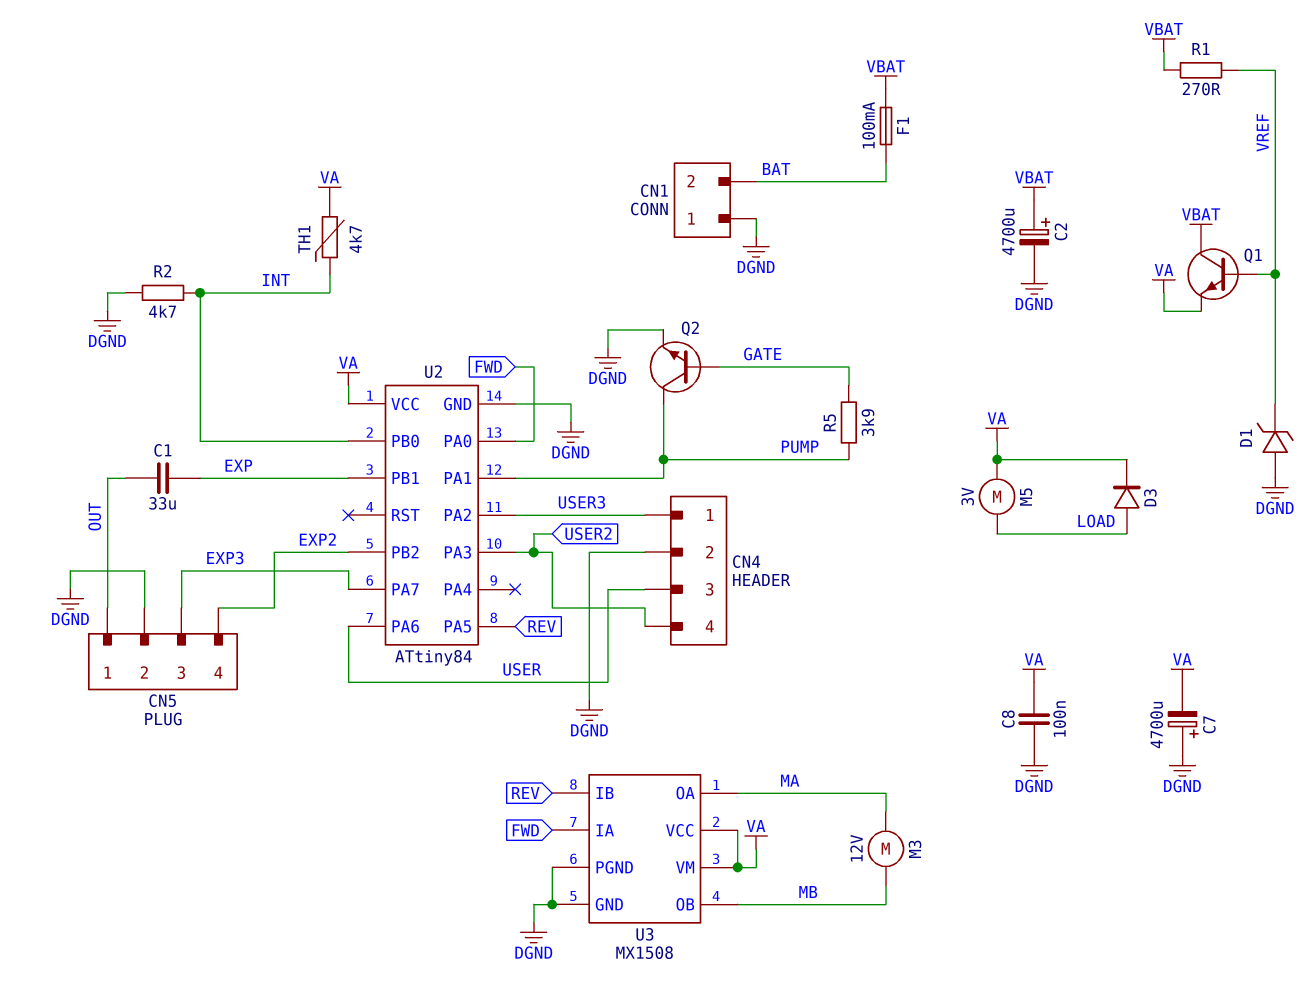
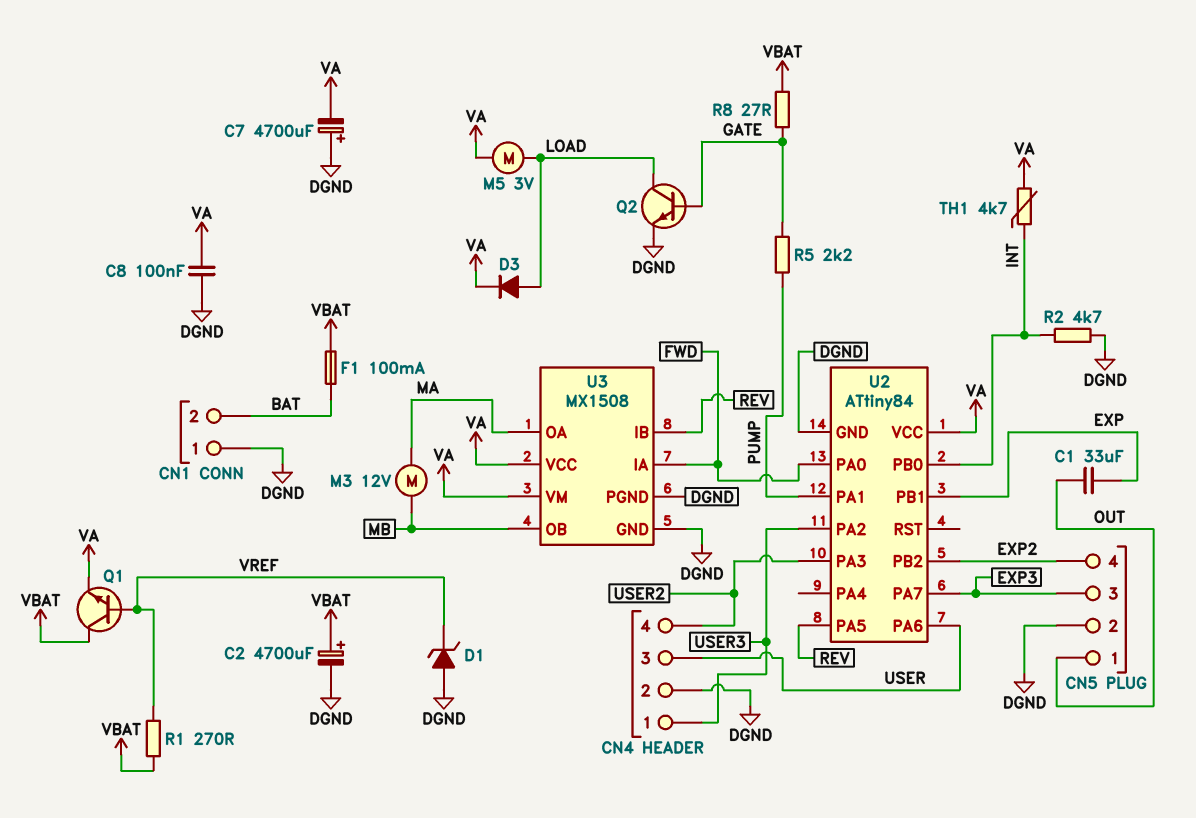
Q2: NPN (B GATE, C PUMP, E DGND) -> NPN (B GATE, C LOAD, E DGND)
R5: 3.9k (GATE, PUMP) -> 2.2k (GATE, PUMP)
R8: none -> 27 (GATE, VBAT)

